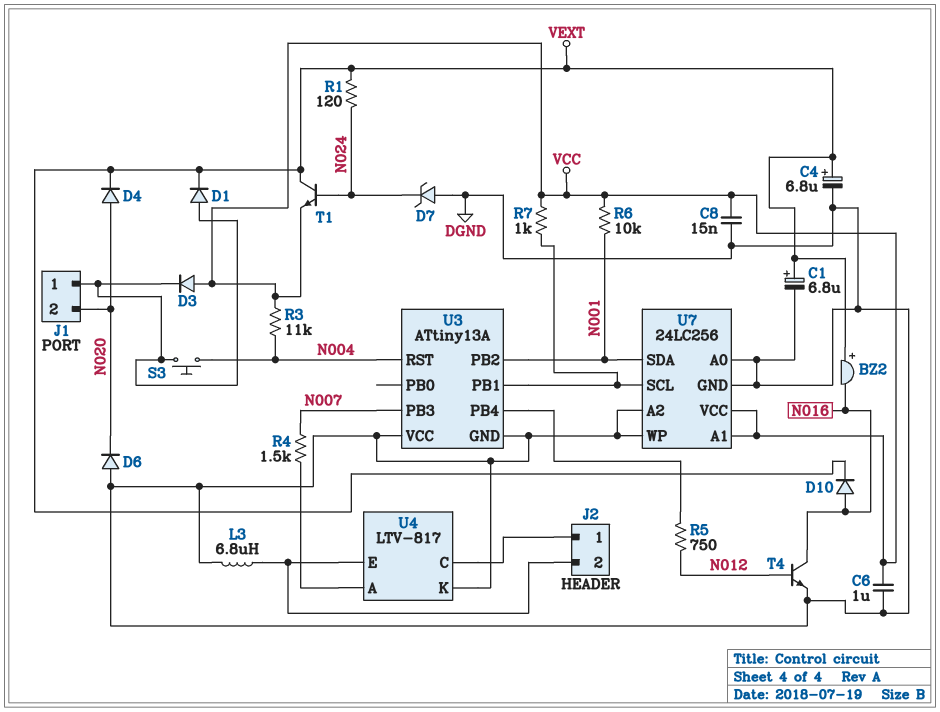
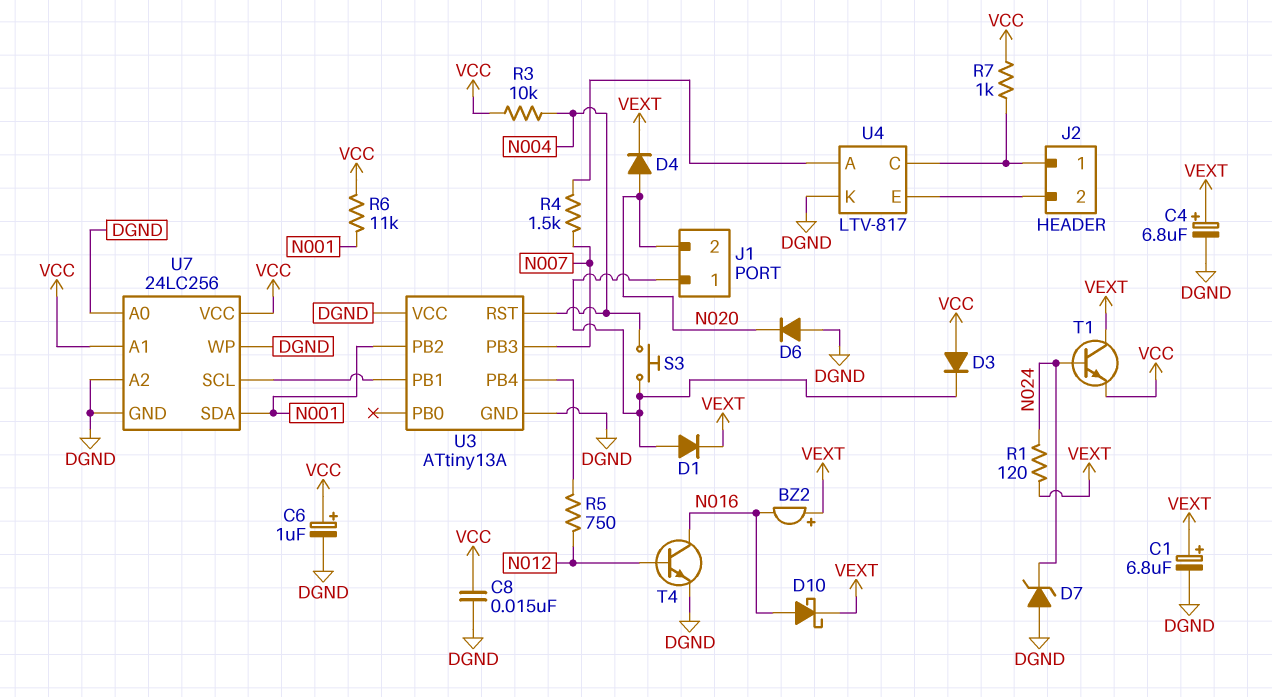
C6: 1uF (DGND, VCC) -> 1uF (plus VCC, minus DGND)
D10: diode (A N016, K VEXT) -> schottky (A N016, K VEXT)
L3: 6.8uH (DGND, J2/2) -> none
R3: 11k (N004, VCC) -> 10k (N004, VCC)
R6: 10k (N001, VCC) -> 11k (N001, VCC)
R7: 1k (U3/PB1, VCC) -> 1k (J2/1, VCC)

